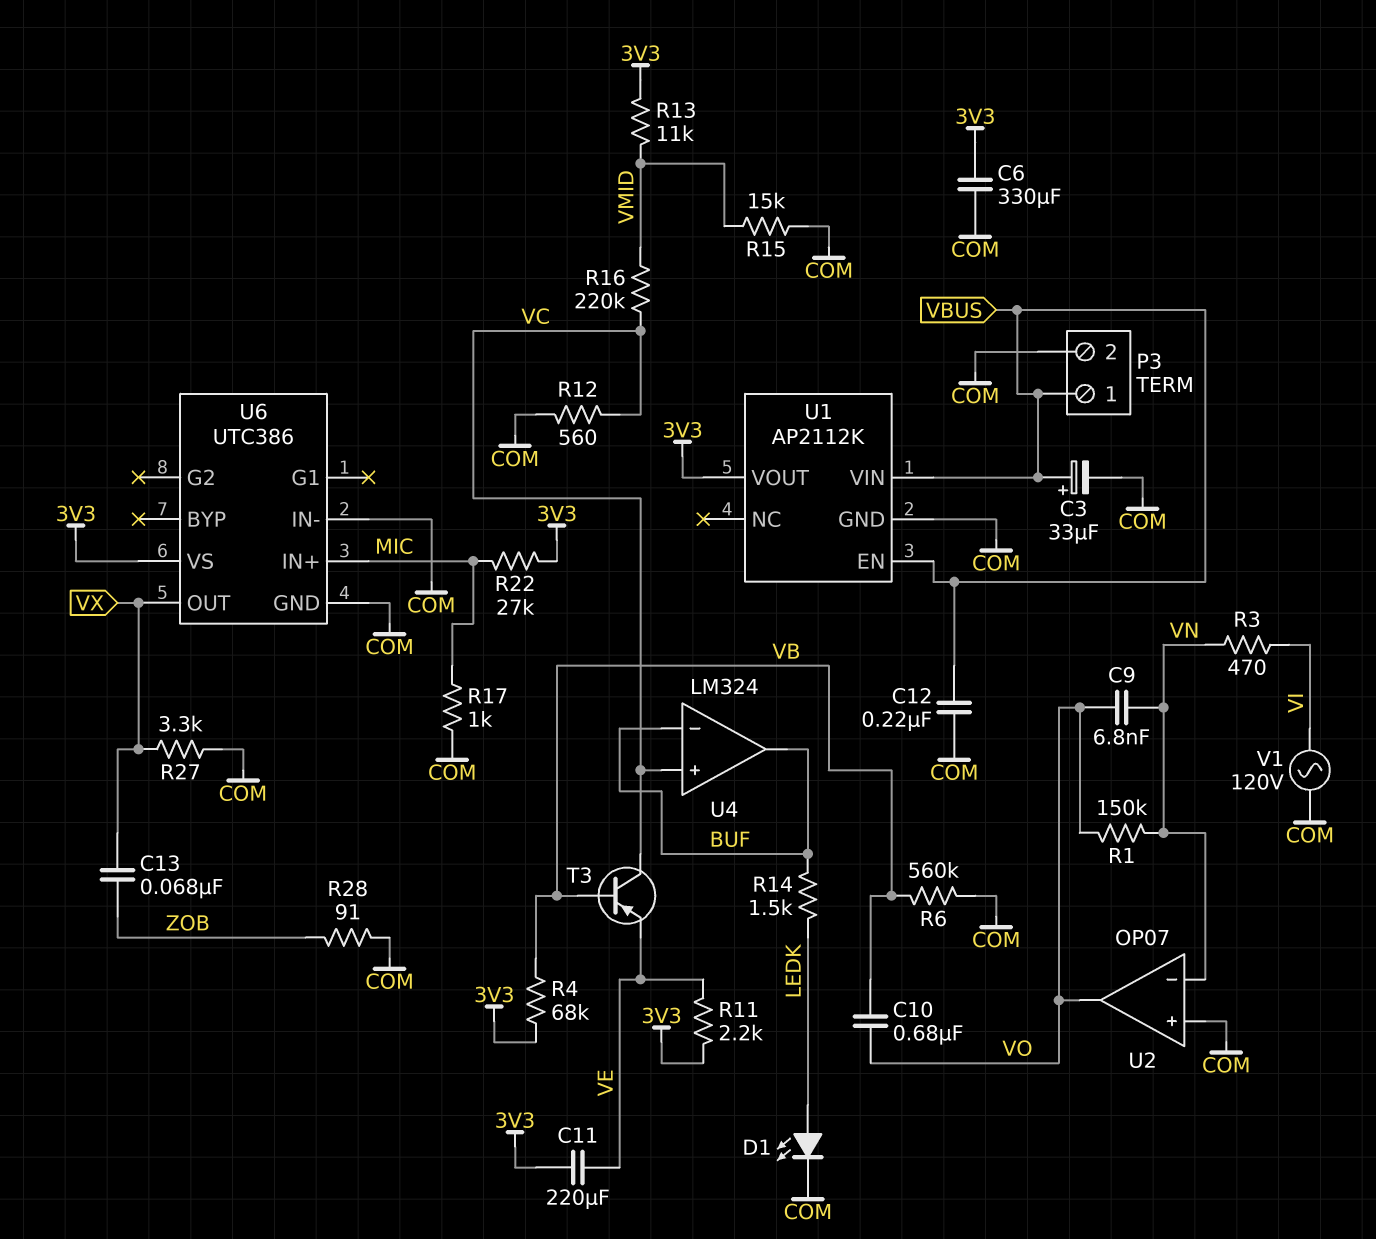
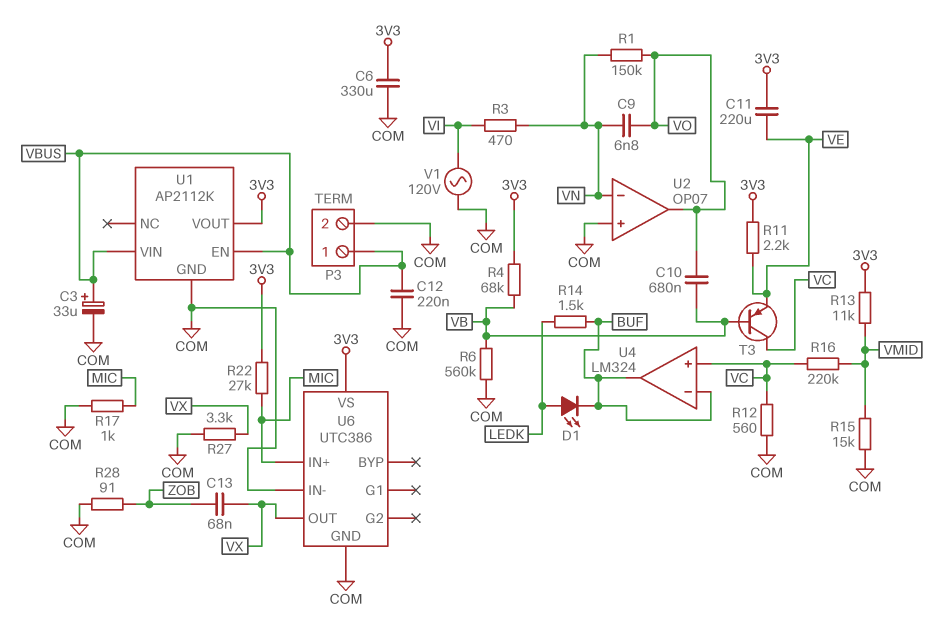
D1: LED (A LEDK, K COM) -> LED (A LEDK, K BUF)

